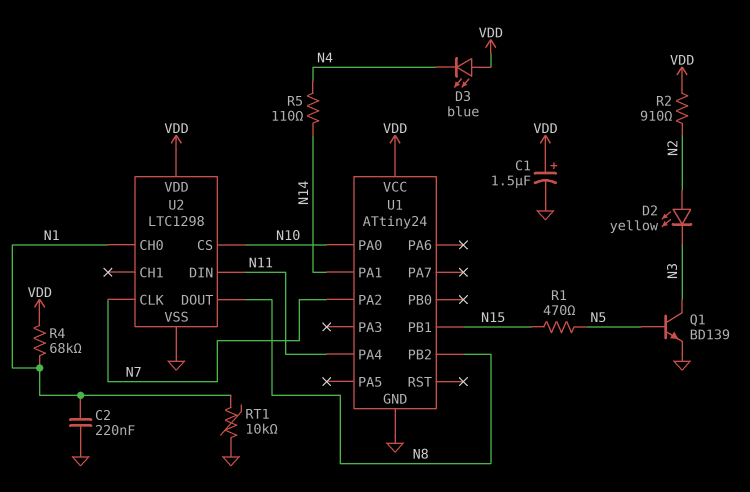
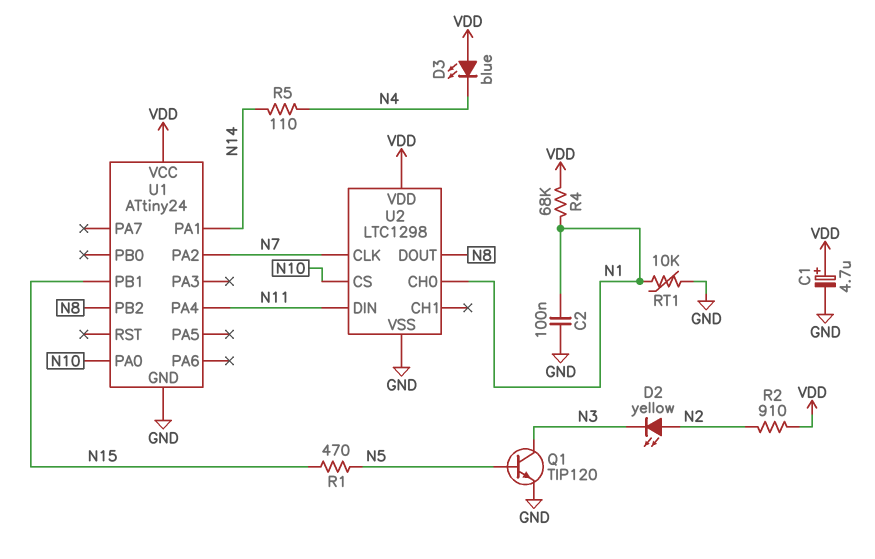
C1: 1.5uF (plus VDD, minus GND) -> 4.7uF (plus VDD, minus GND)
C2: 220nF (GND, N1) -> 100nF (GND, N1)
Q1: NPN BD139 (B N5, C N3, E GND) -> NPN TIP120 (B N5, C N3, E GND)

